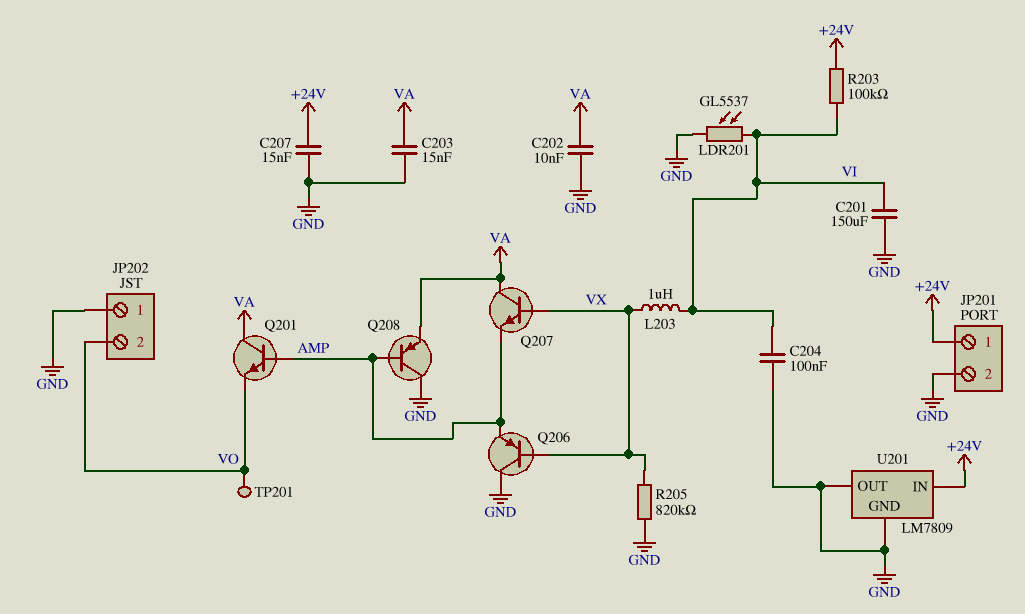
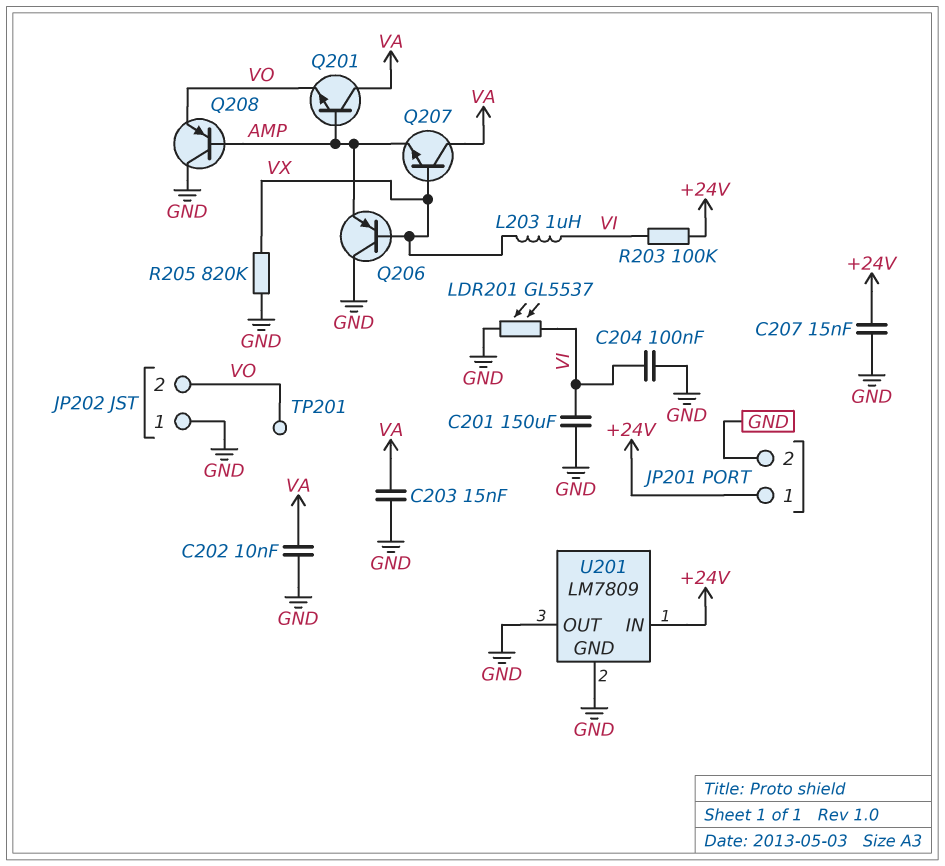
Q208: PNP (B AMP, C GND, E VA) -> PNP (B AMP, C GND, E VO)

